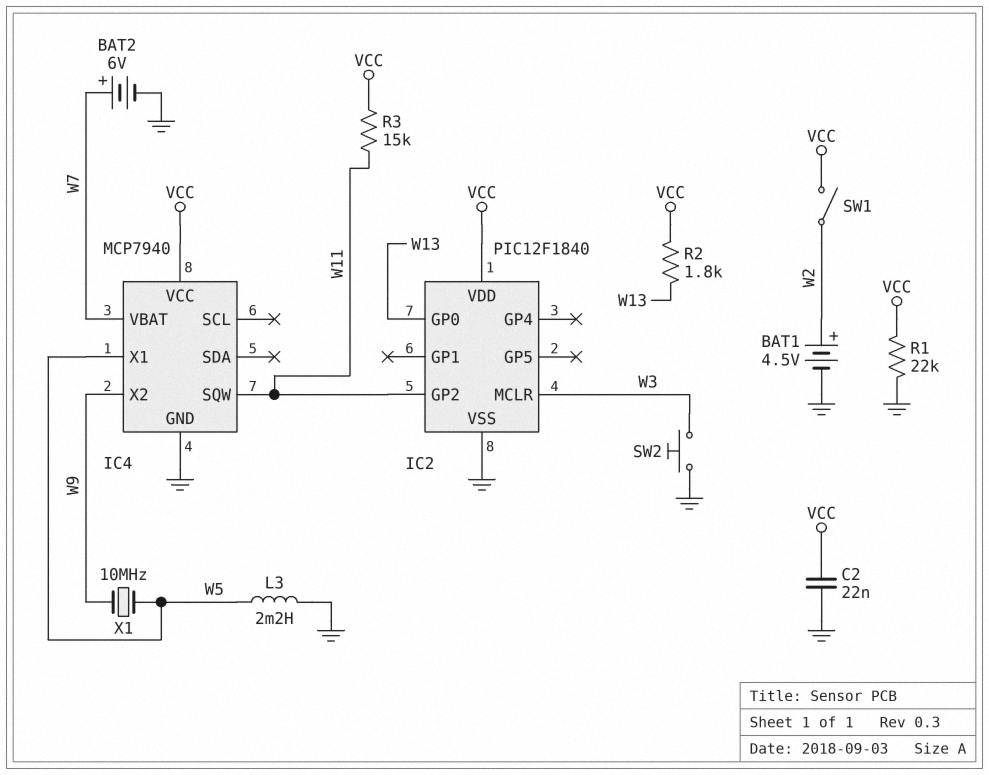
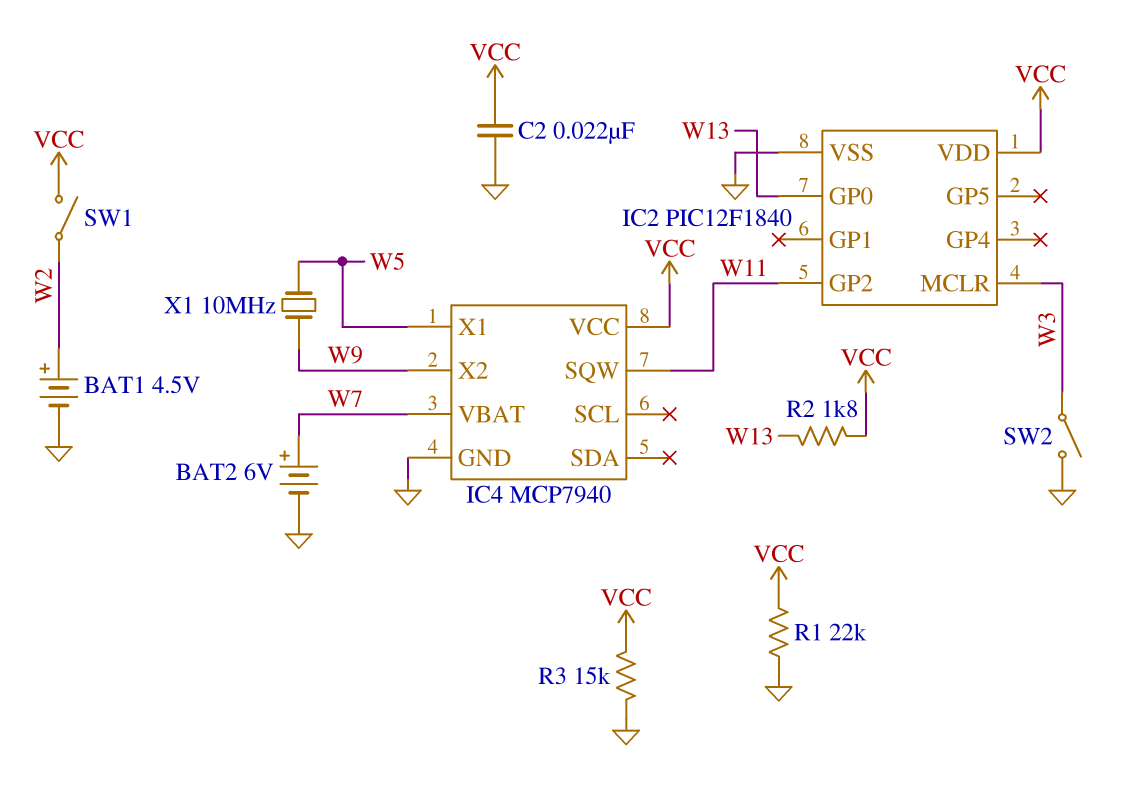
L3: 2.2mH (GND, W5) -> none
R3: 15k (VCC, W11) -> 15k (GND, VCC)
SW2: button (GND, W3) -> switch (GND, W3)

